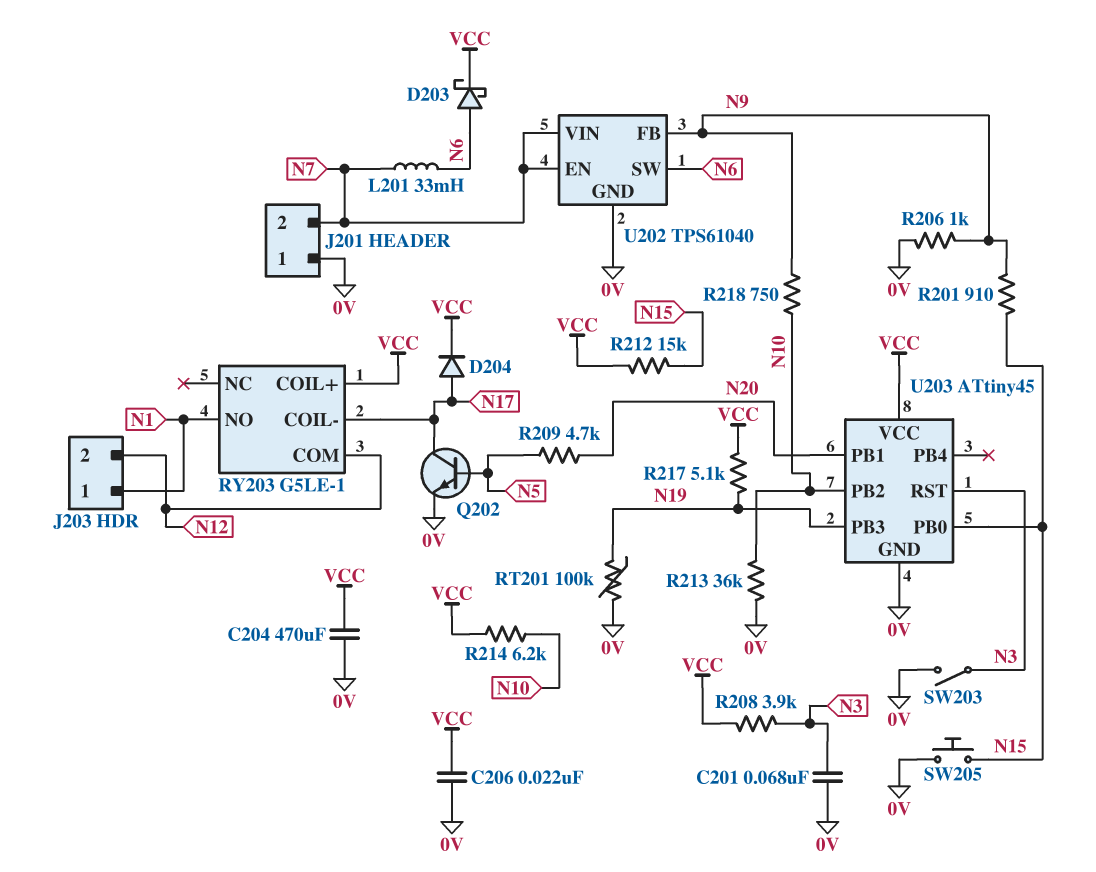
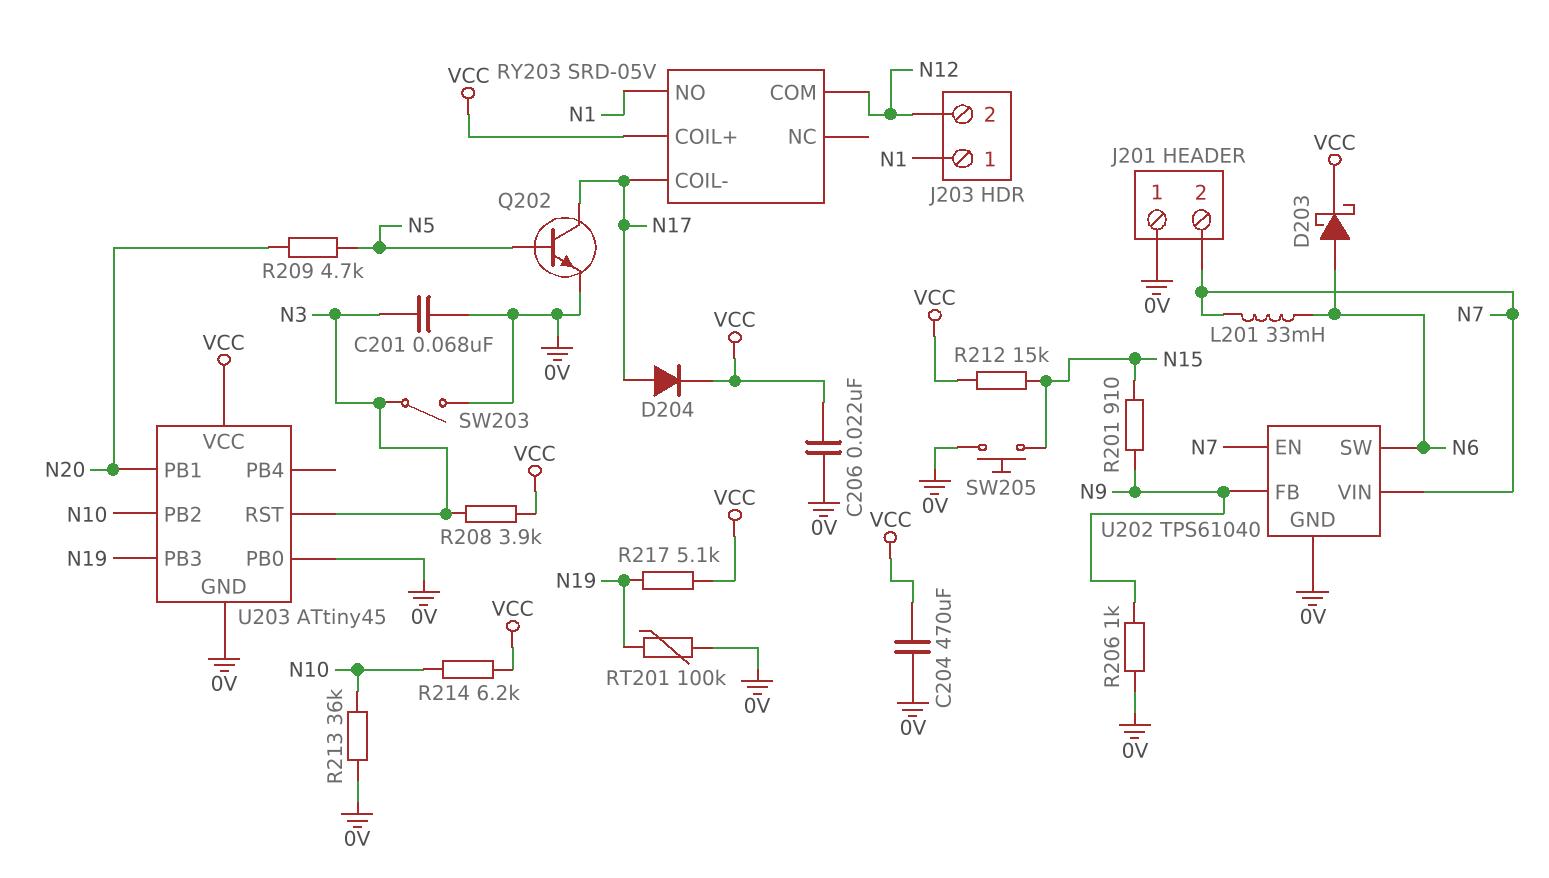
R218: 750 (N9, N10) -> none
RY203: G5LE-1 -> SRD-05V
U203 pin PB0: N15 -> 0V

